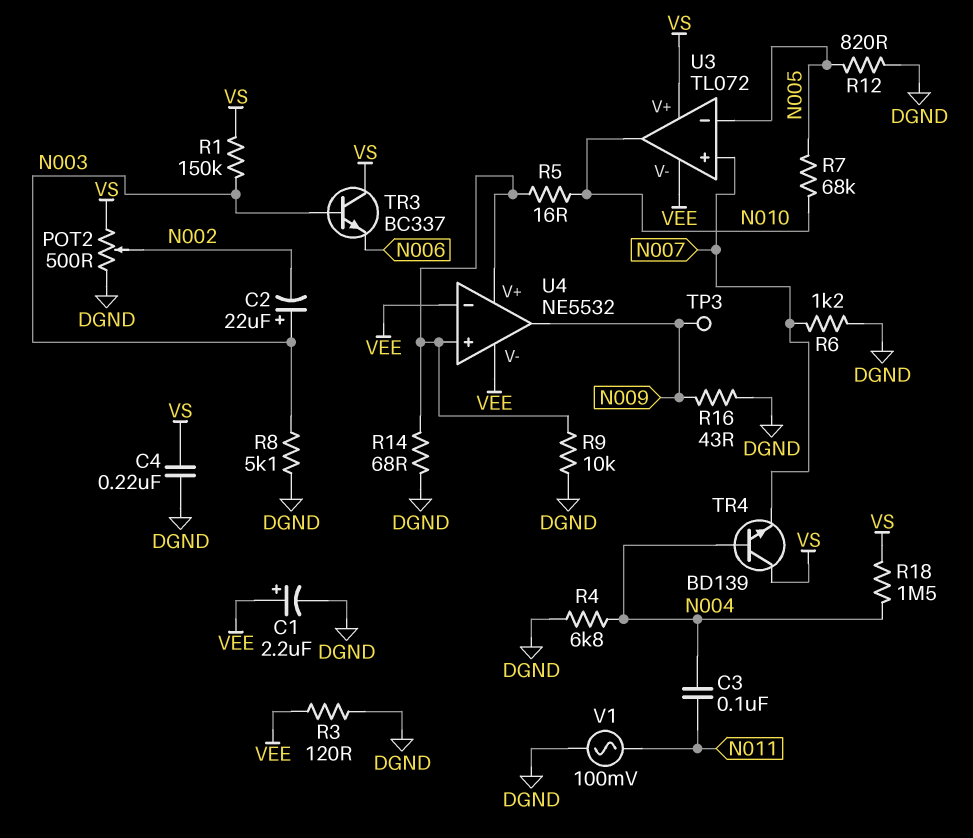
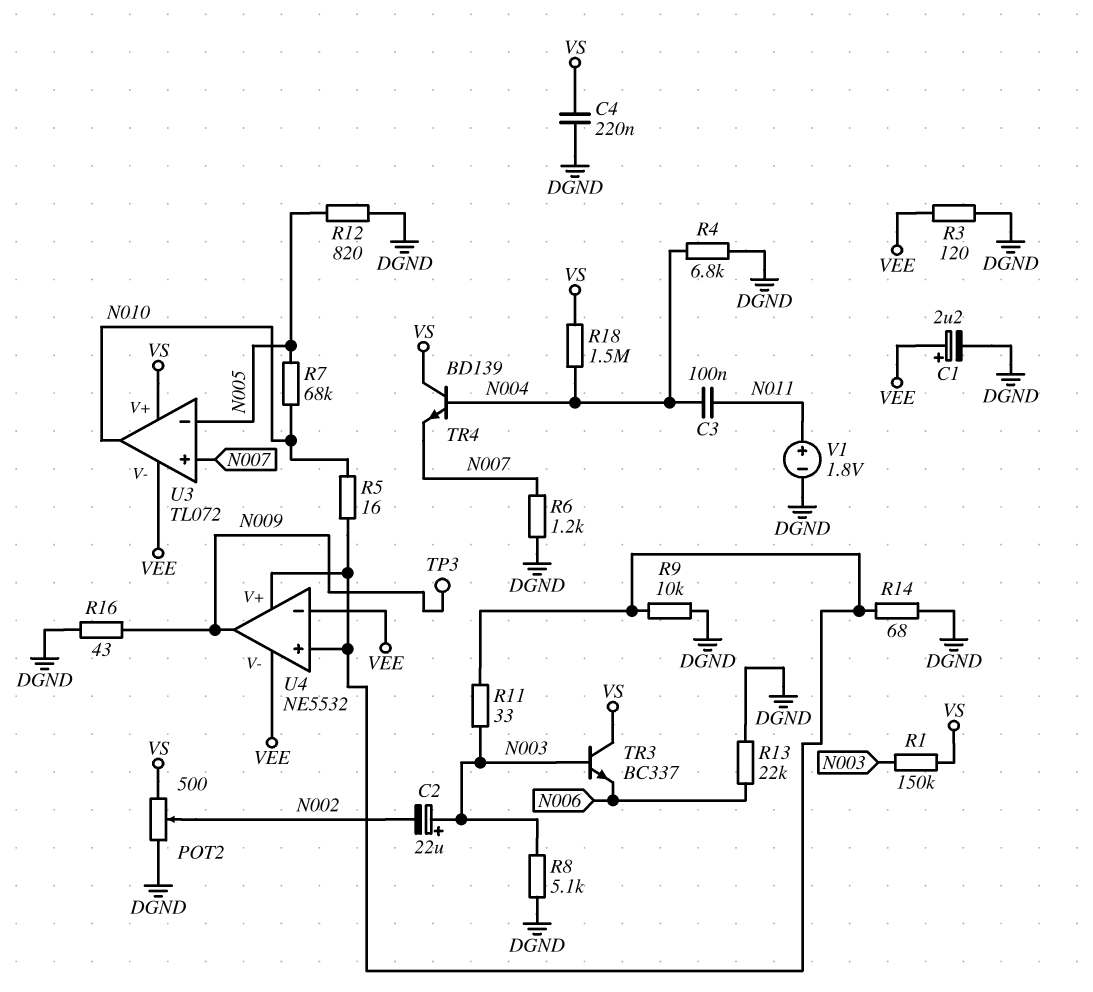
R11: none -> 33 (N003, U4/V+)
R13: none -> 22k (DGND, N006)
V1: AC 100mV (DGND, N011) -> 1.8V (plus N011, minus DGND)

